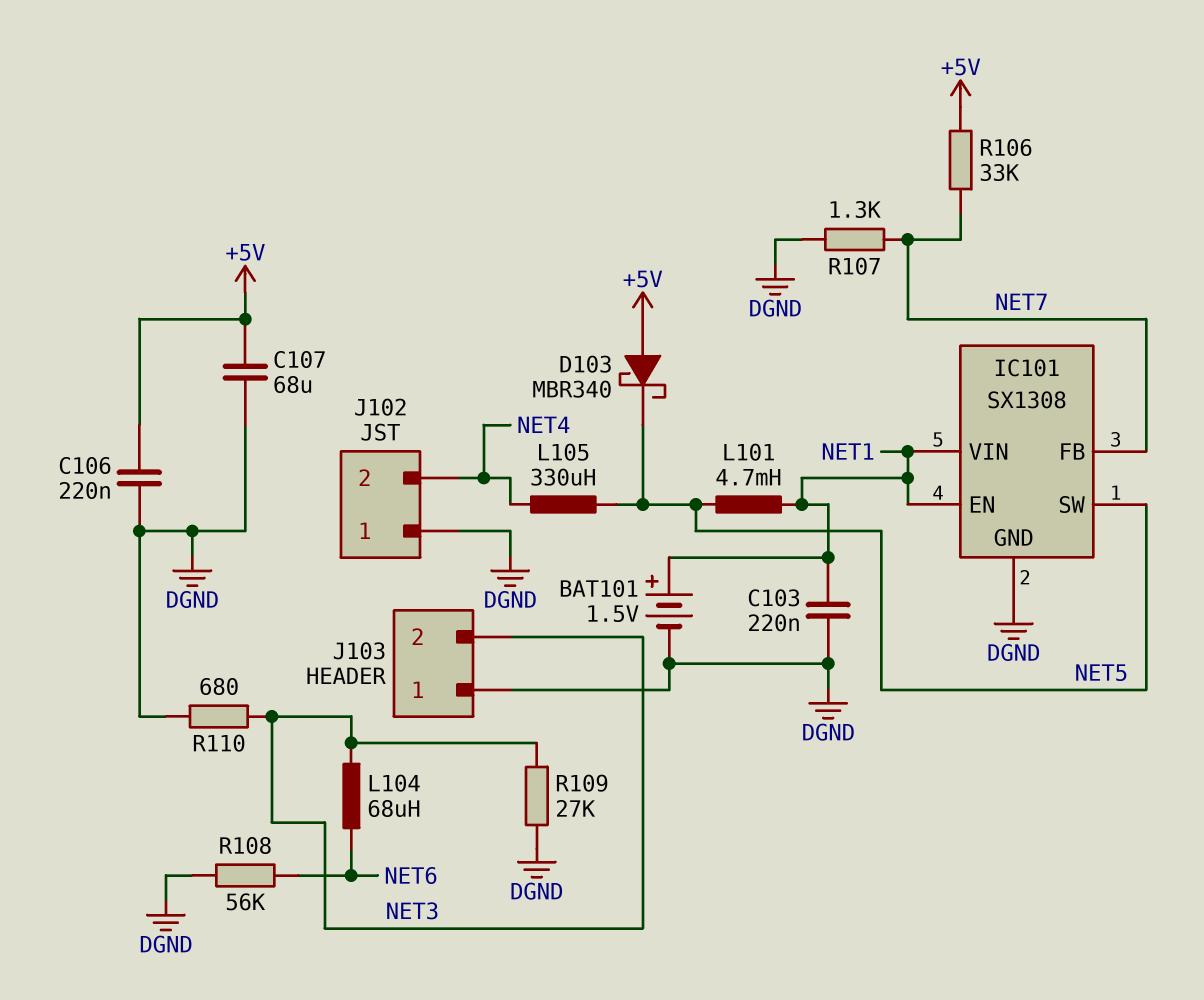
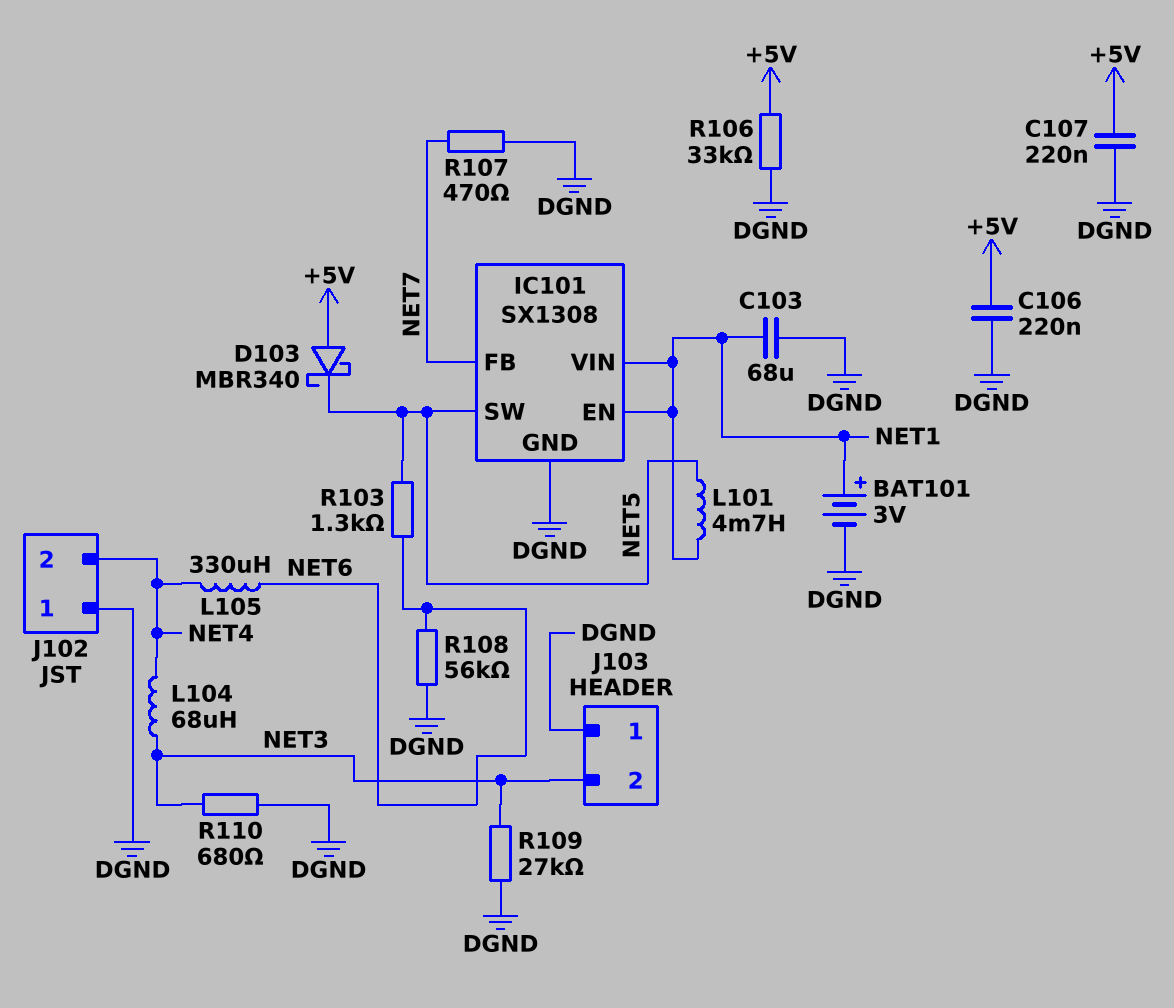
BAT101: 1.5V (plus NET1, minus DGND) -> 3V (plus NET1, minus DGND)
C103: 220nF (DGND, NET1) -> 68uF (DGND, NET1)
C107: 68uF (+5V, DGND) -> 220nF (+5V, DGND)
L104: 68uH (NET3, NET6) -> 68uH (NET3, NET4)
L105: 330uH (NET4, NET5) -> 330uH (NET4, NET6)
R103: none -> 1.3k (NET5, NET6)
R106: 33k (+5V, NET7) -> 33k (+5V, DGND)
R107: 1.3k (DGND, NET7) -> 470 (DGND, NET7)

